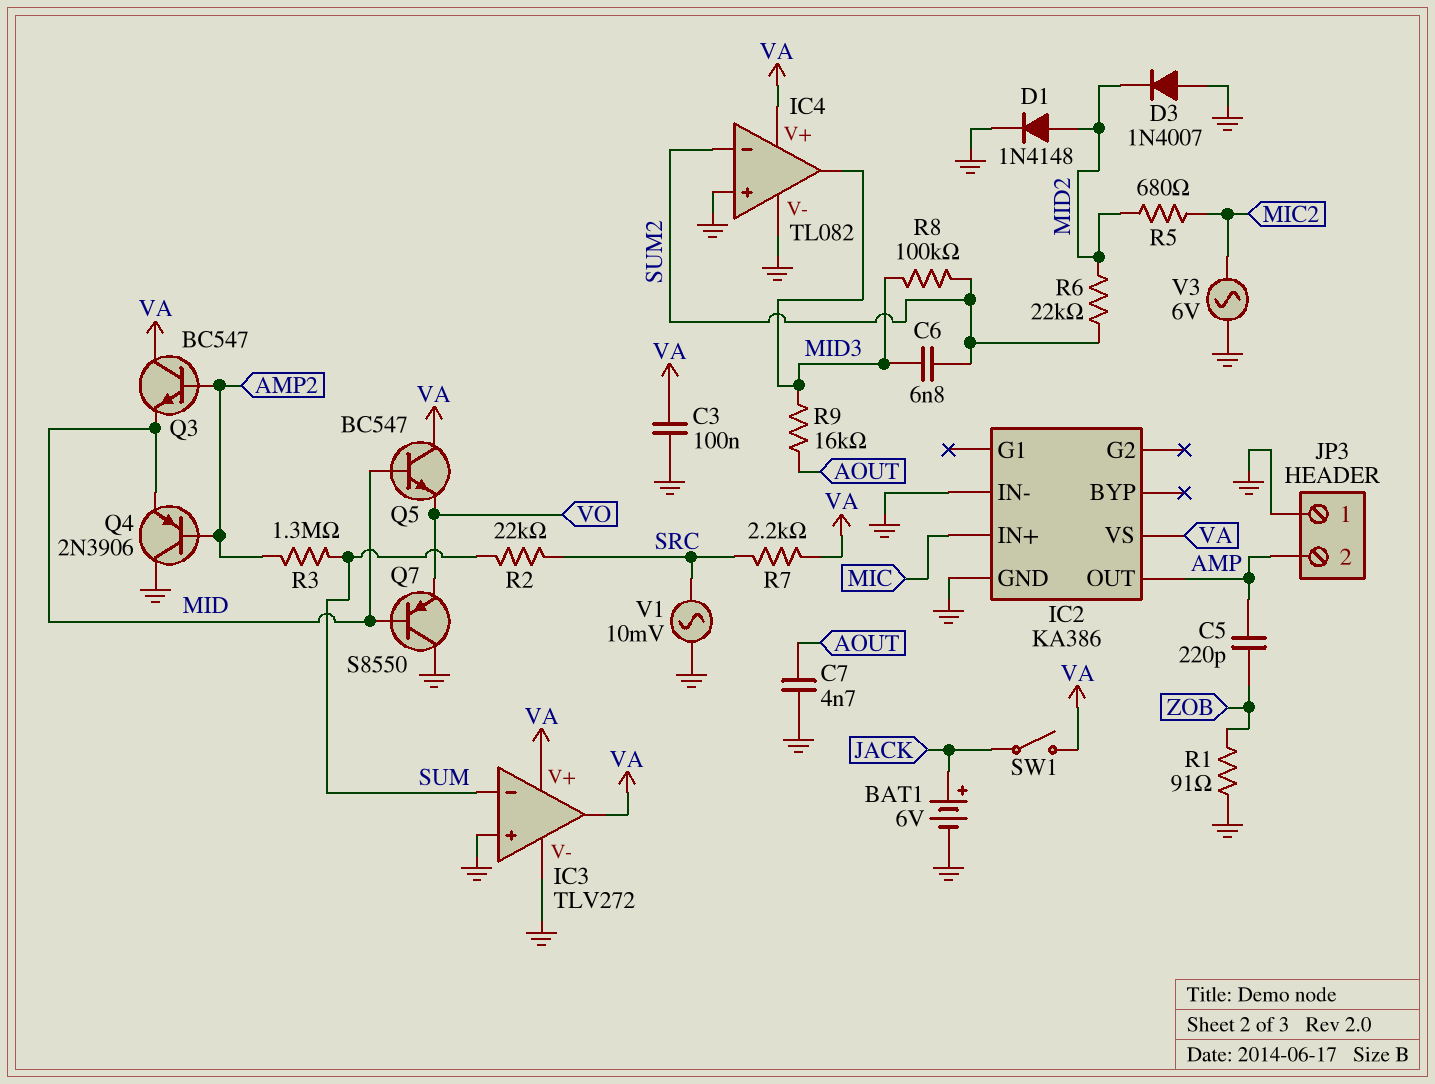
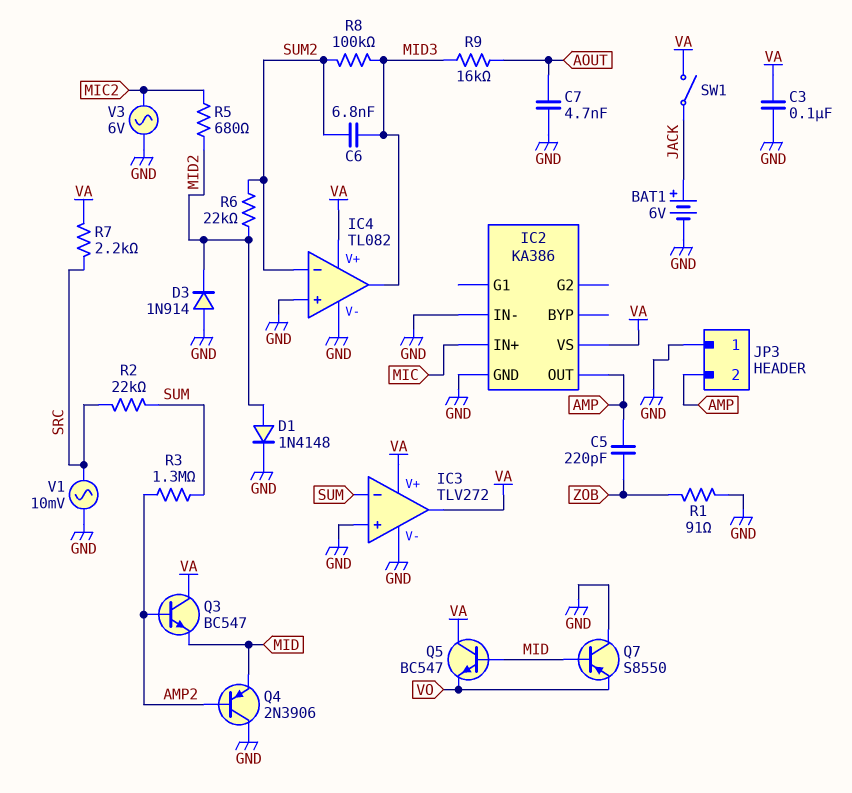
D3: diode 1N4007 (A GND, K MID2) -> diode 1N914 (A GND, K MID2)

